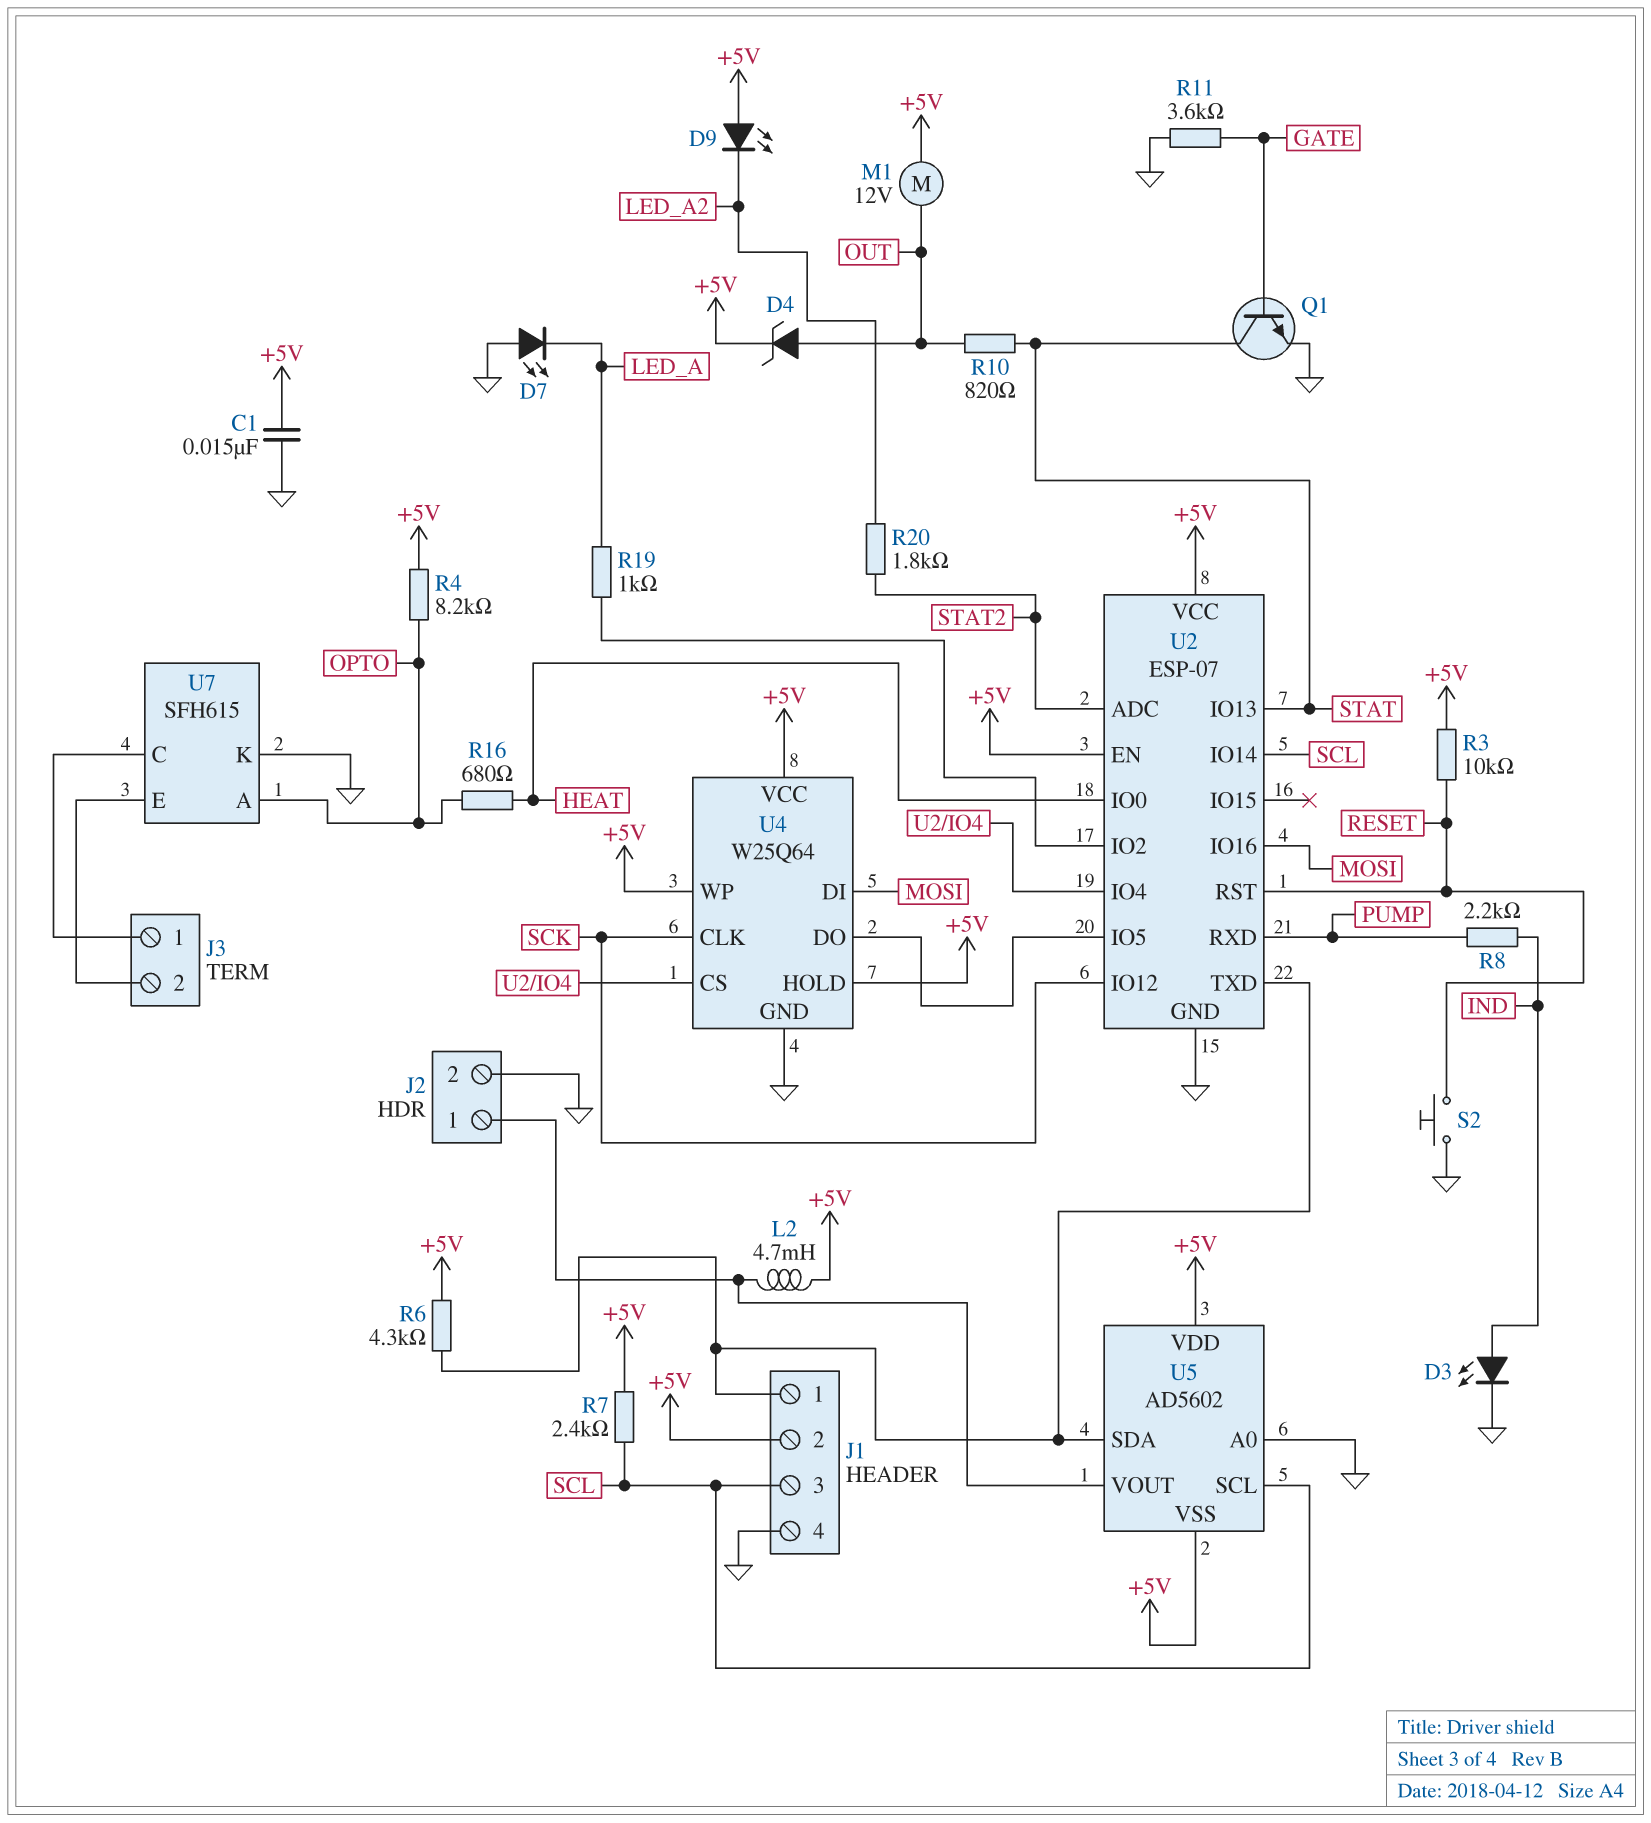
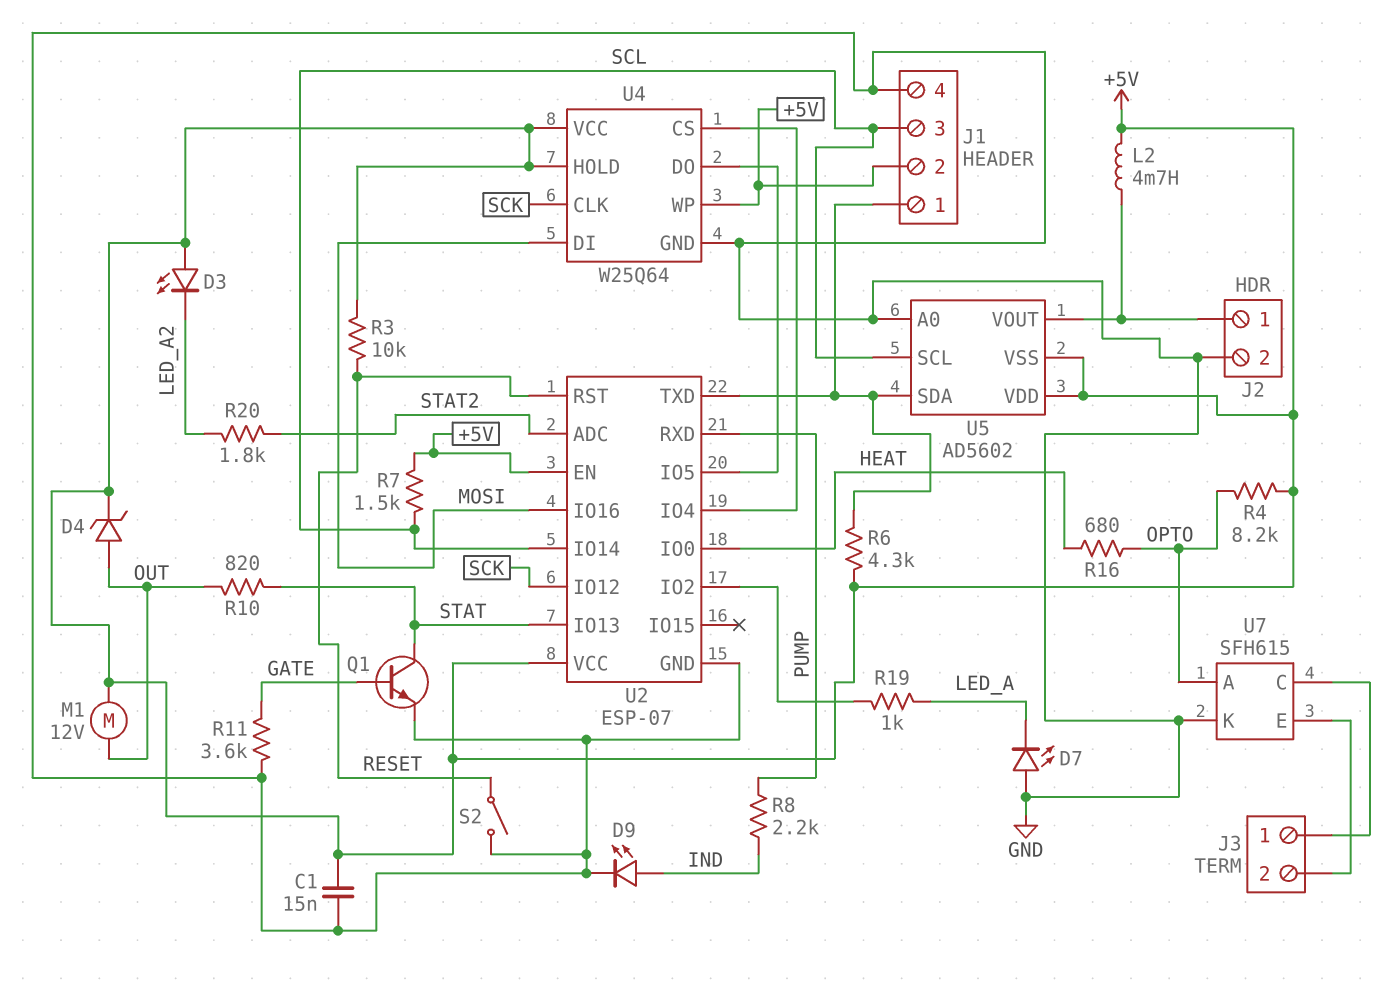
D3: LED (A IND, K GND) -> LED (A +5V, K LED_A2)
D9: LED (A +5V, K LED_A2) -> LED (A IND, K GND)
R7: 2.4k (+5V, SCL) -> 1.5k (+5V, SCL)
S2: button (GND, RESET) -> switch (GND, RESET)

